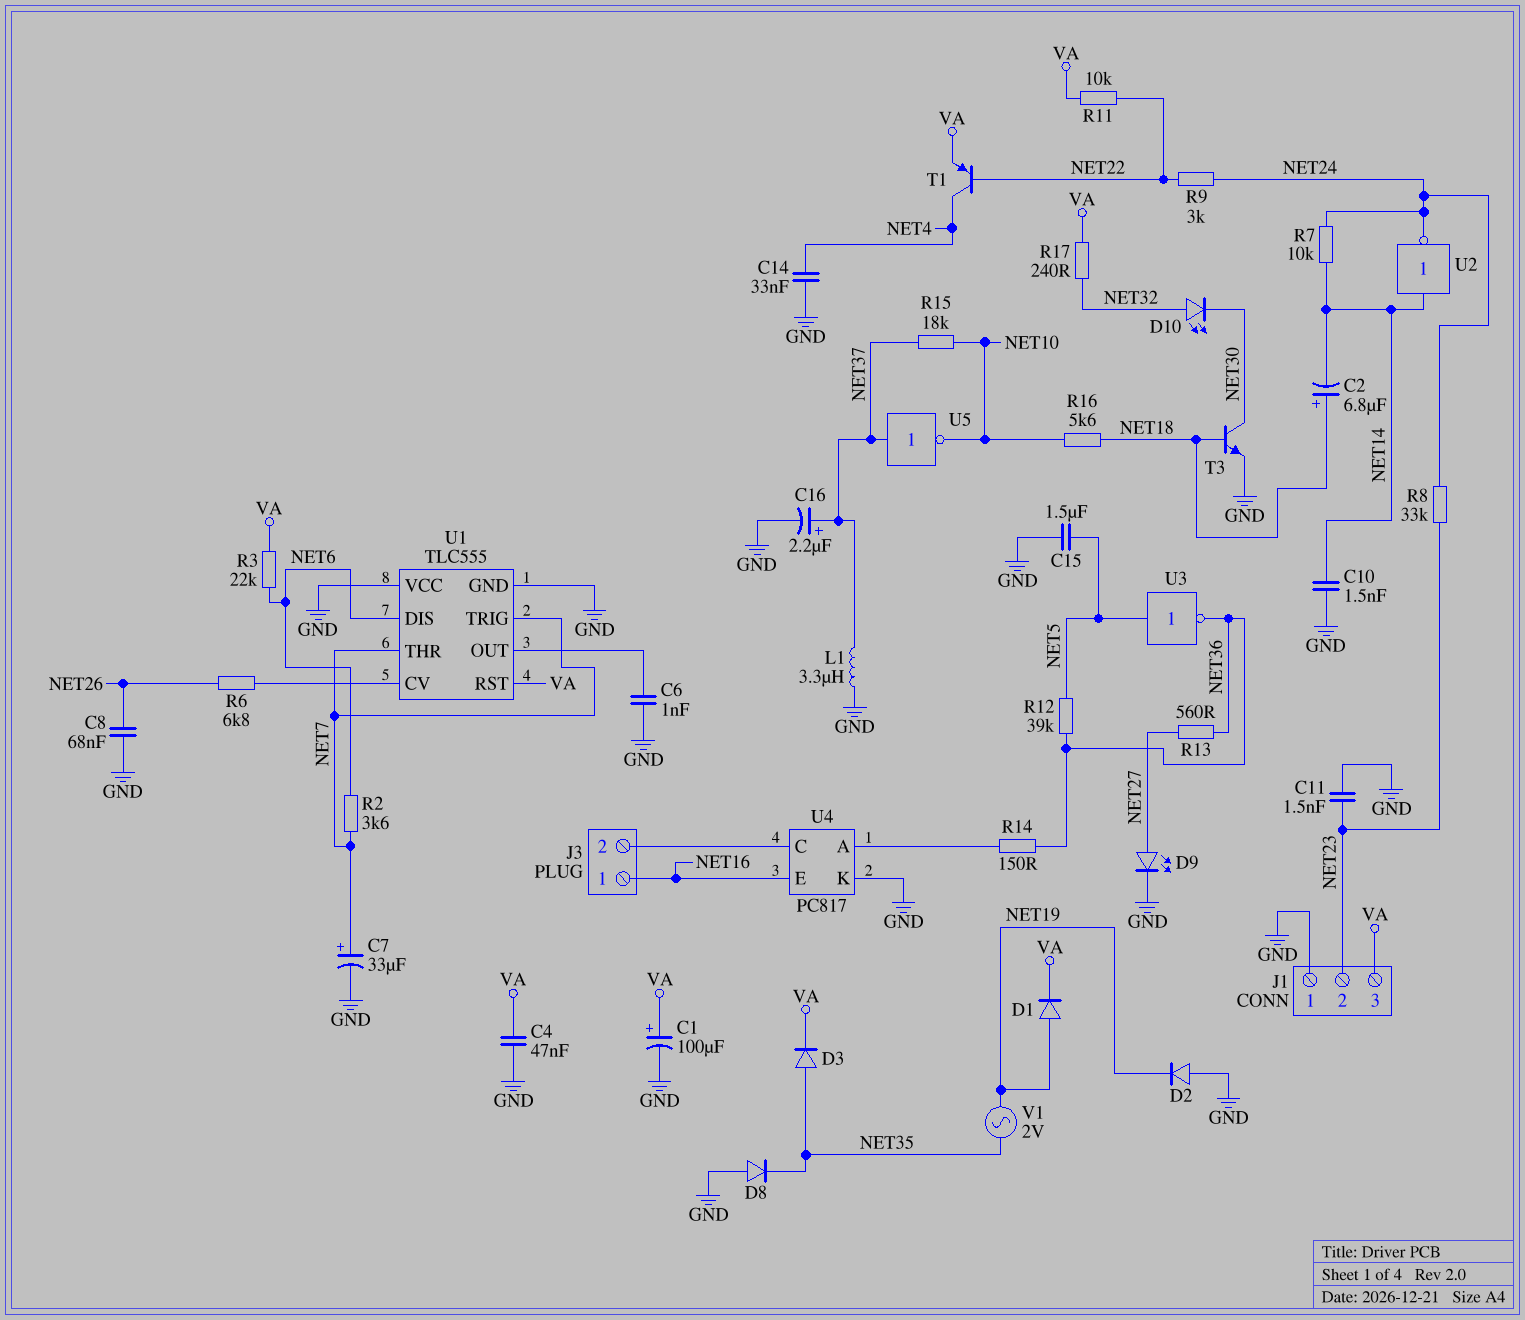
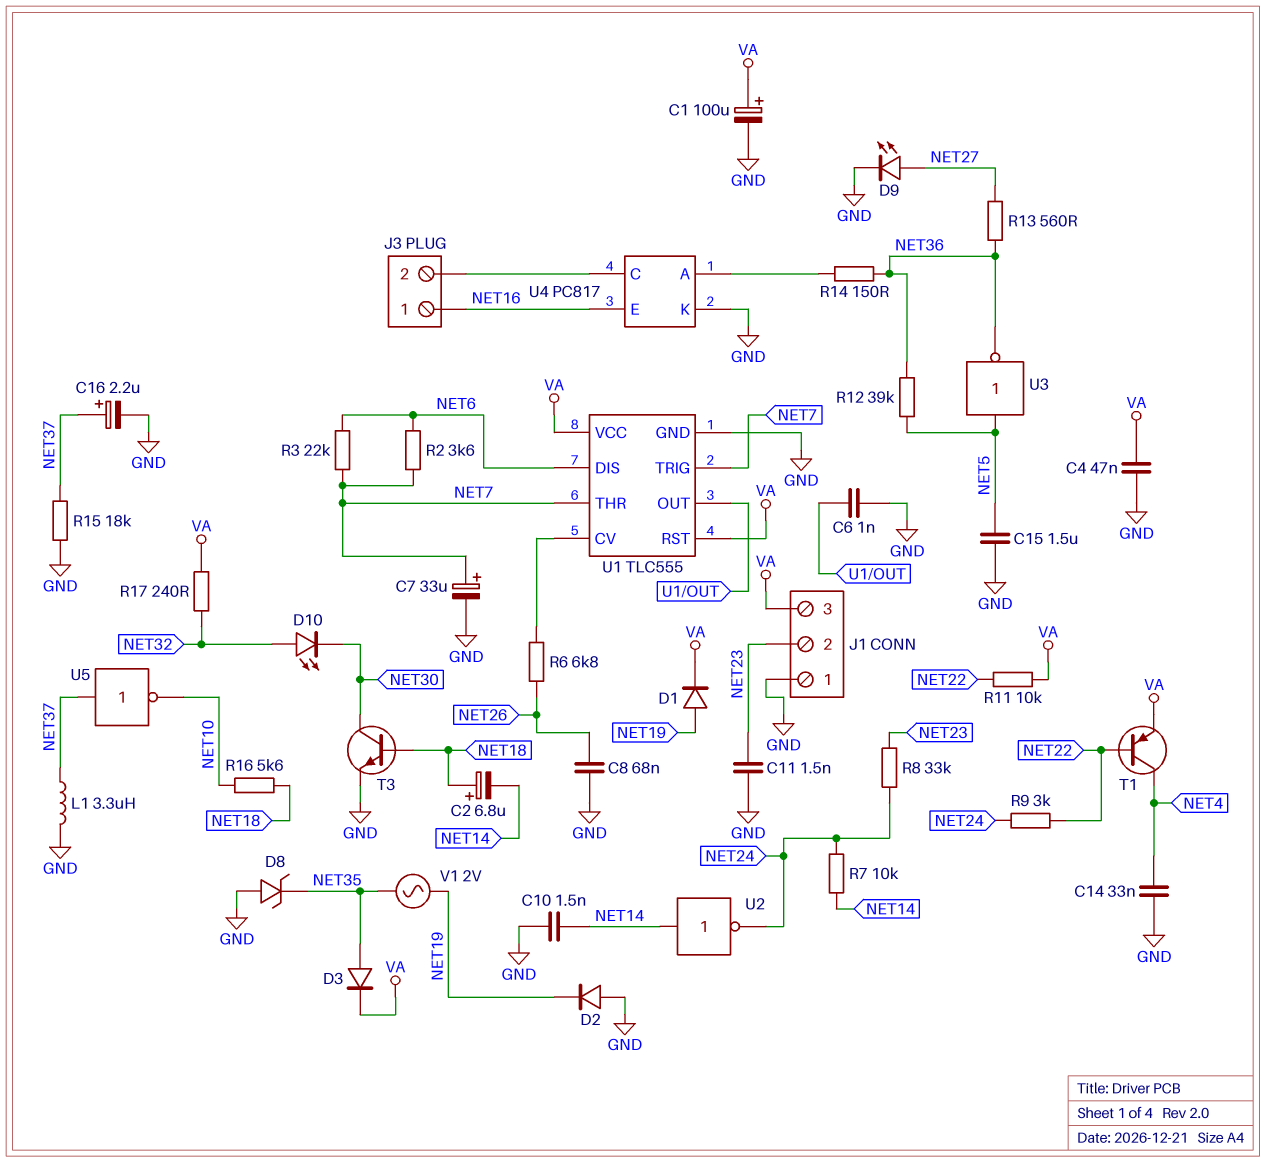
D8: diode (A GND, K NET35) -> zener (A GND, K NET35)
R3: 22k (NET6, VA) -> 22k (NET6, NET7)
R15: 18k (NET10, NET37) -> 18k (GND, NET37)
U1 pin VCC: GND -> VA

